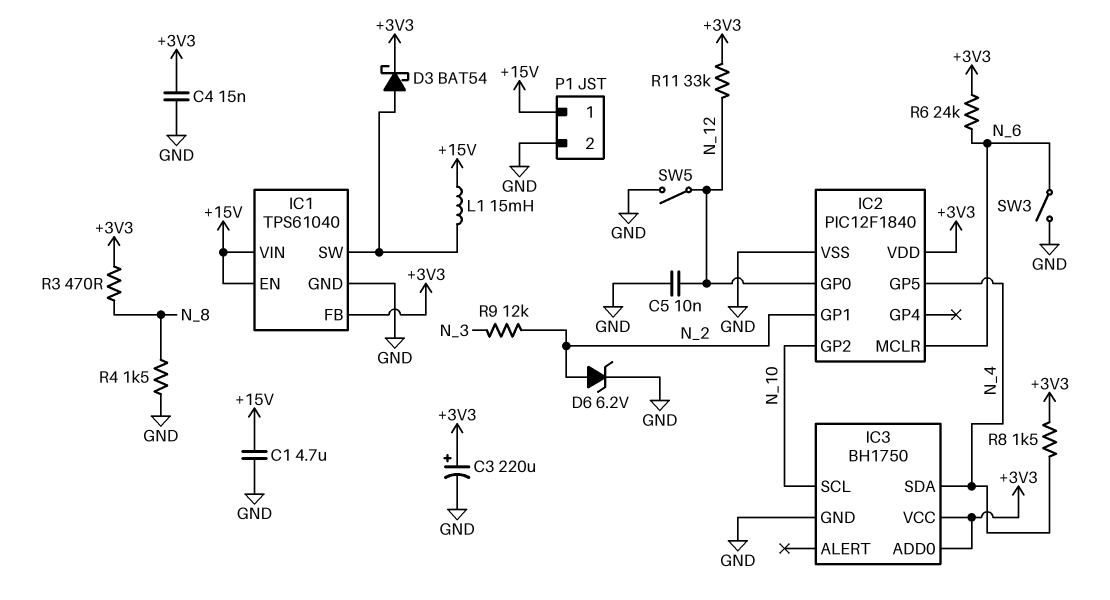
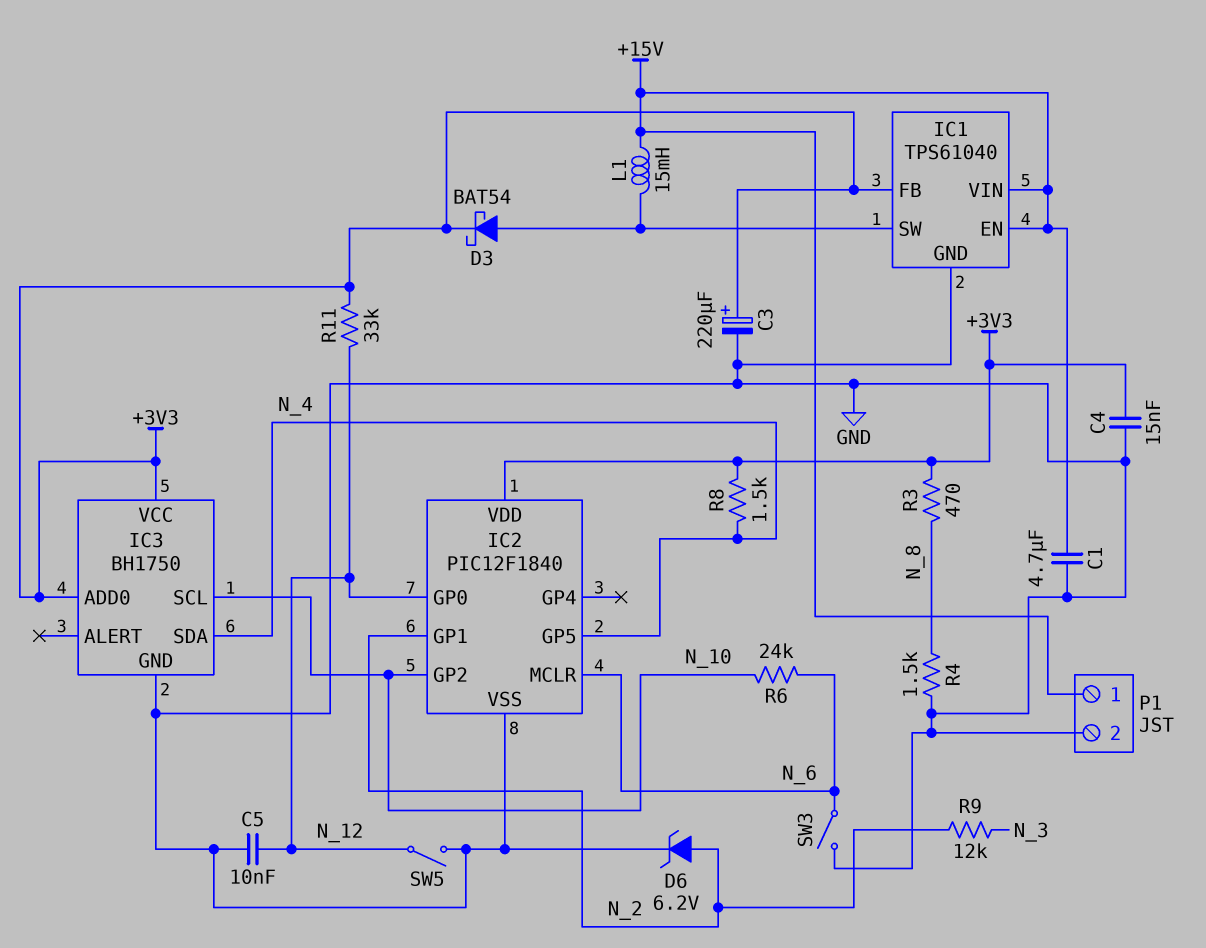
R6: 24k (+3V3, N_6) -> 24k (N_6, N_10)

